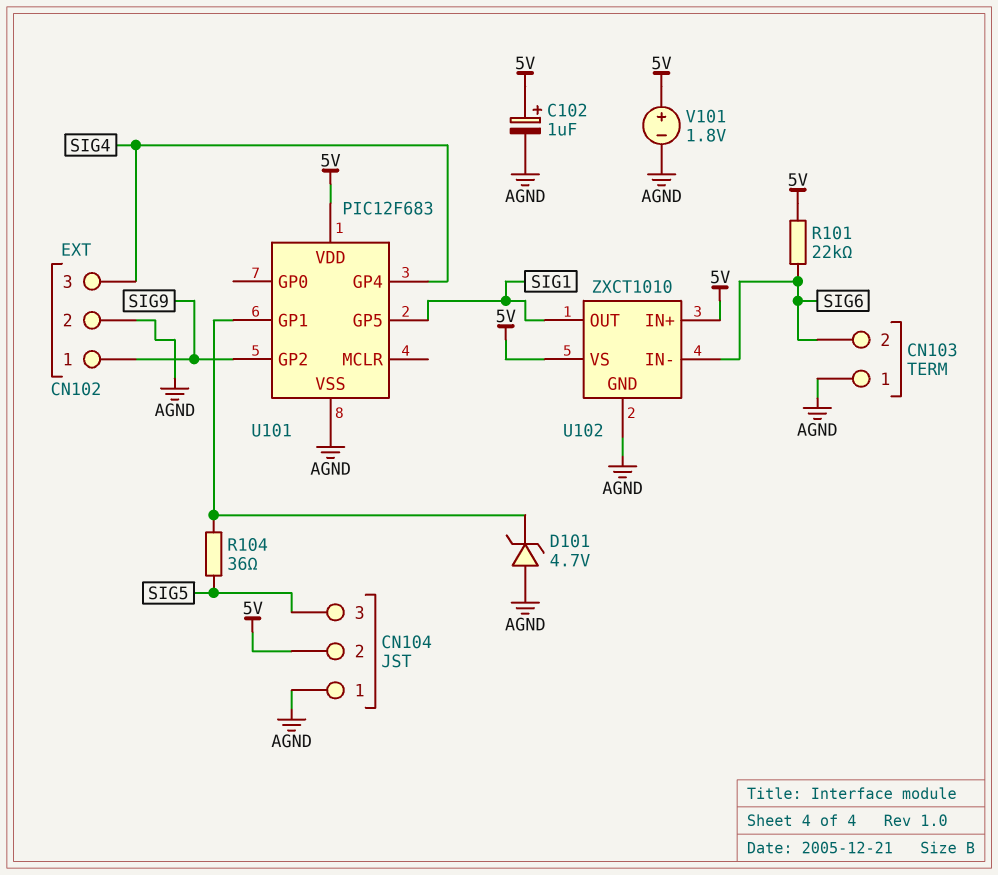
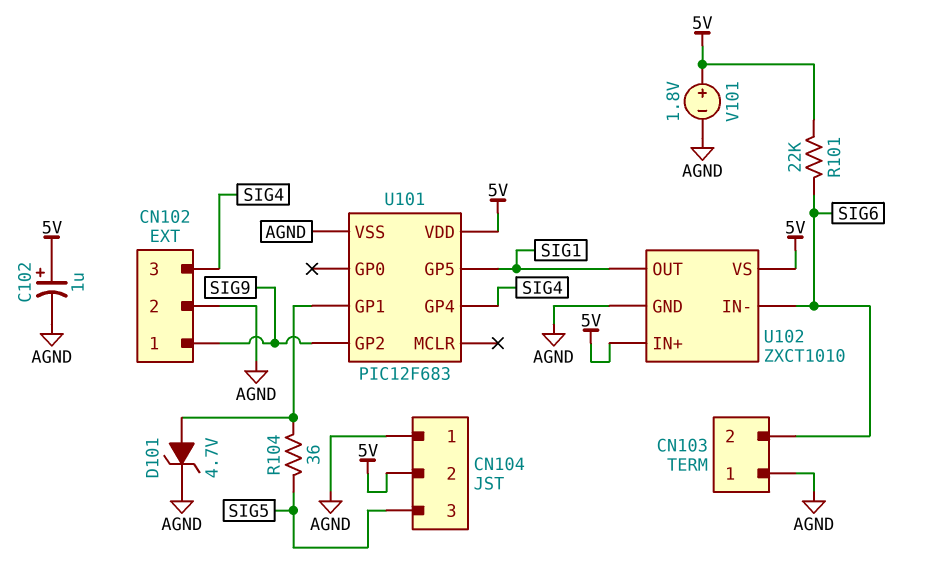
D101: zener 4.7V (A AGND, K U101/GP1) -> zener 4.7V (A U101/GP1, K AGND)

